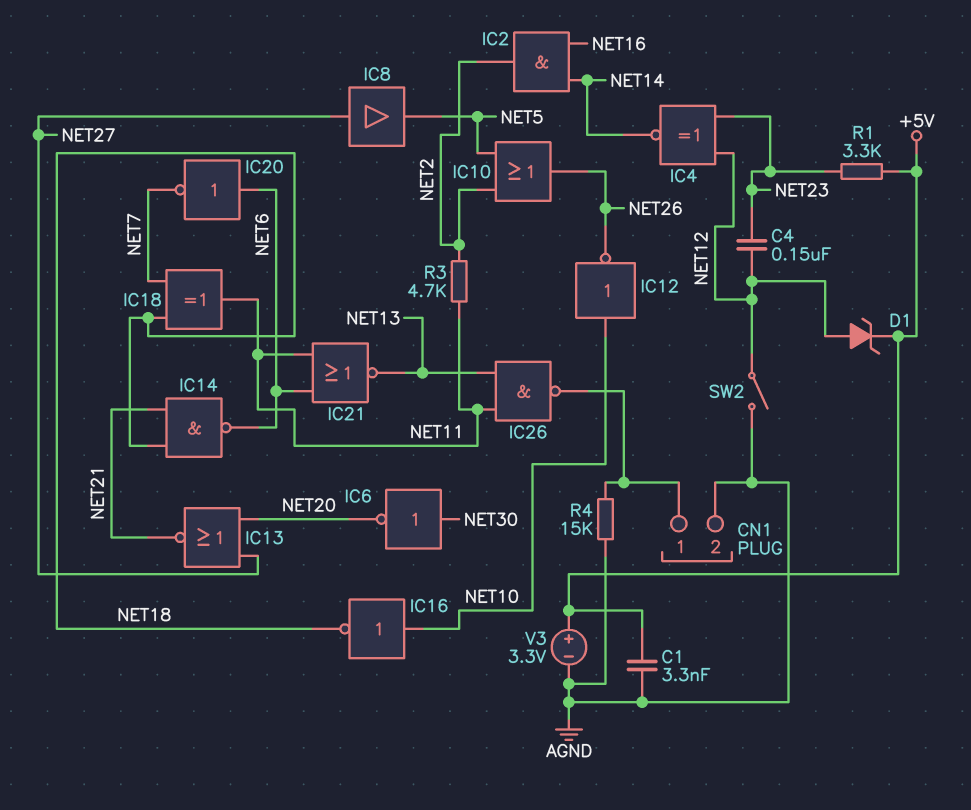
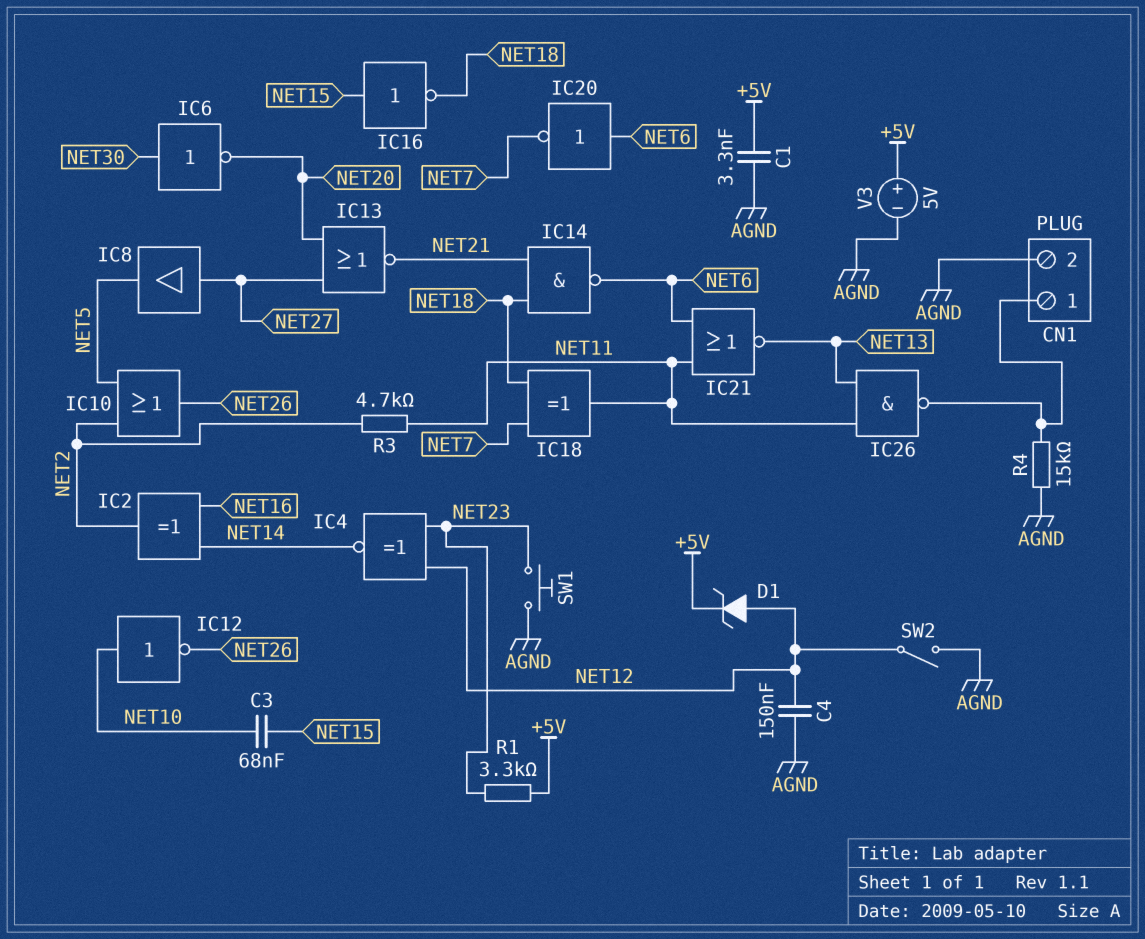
C3: none -> 68nF (NET10, NET15)
C4: 150nF (NET12, NET23) -> 150nF (AGND, NET12)
IC2: AND (in NET14, in NET16, out NET2) -> XOR (in NET14, in NET16, out NET2)
IC16: NOT (in NET10, out NET18) -> NOT (in NET15, out NET18)
SW1: none -> button (AGND, NET23)
V3: 3.3V (plus +5V, minus AGND) -> 5V (plus +5V, minus AGND)

